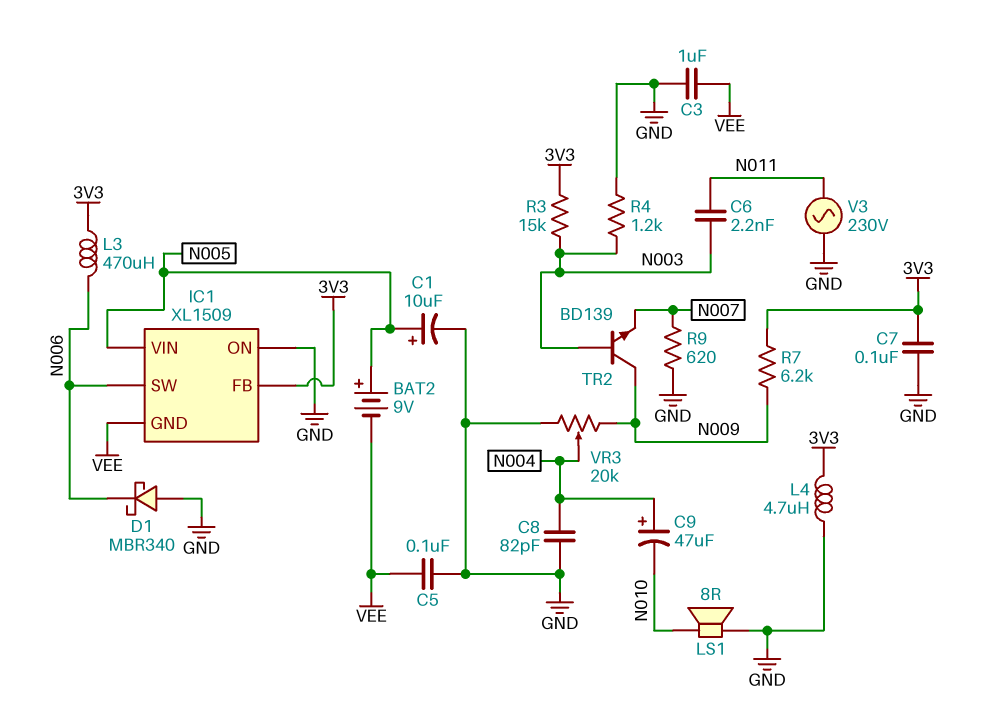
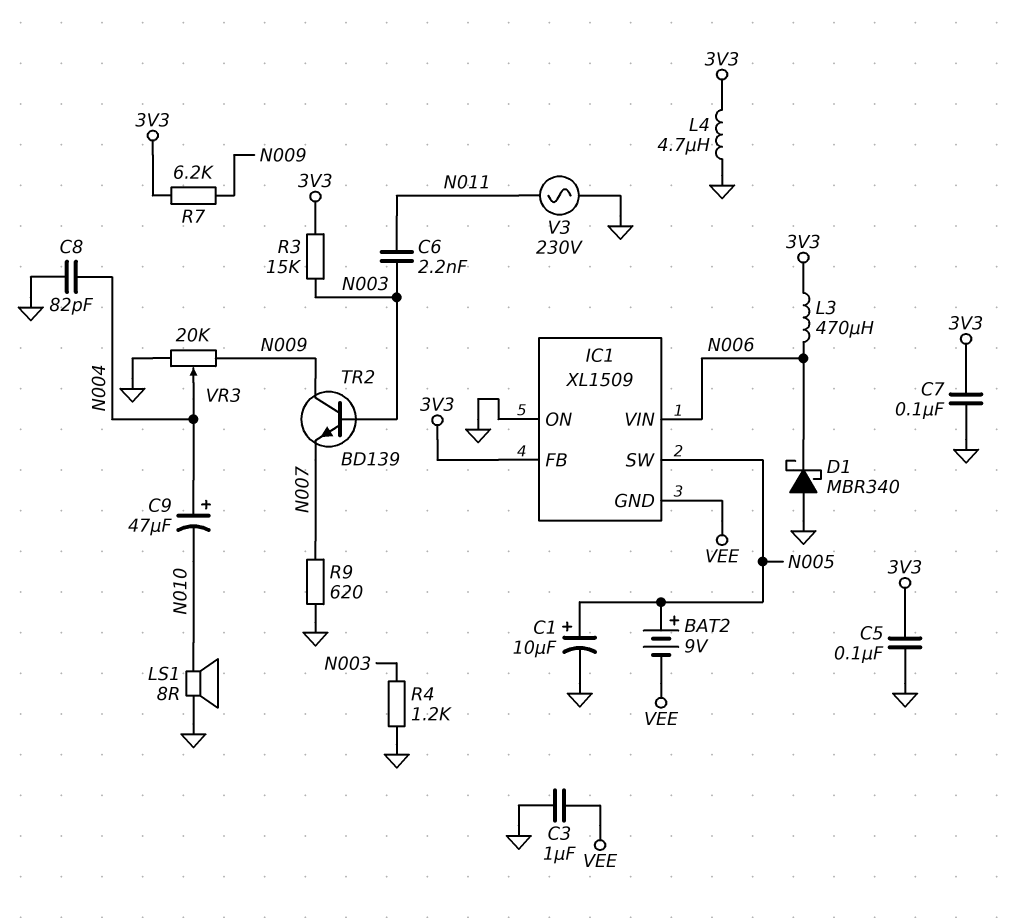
C5: 100nF (GND, VEE) -> 100nF (3V3, GND)
IC1 pin SW: N006 -> N005
IC1 pin VIN: N005 -> N006

